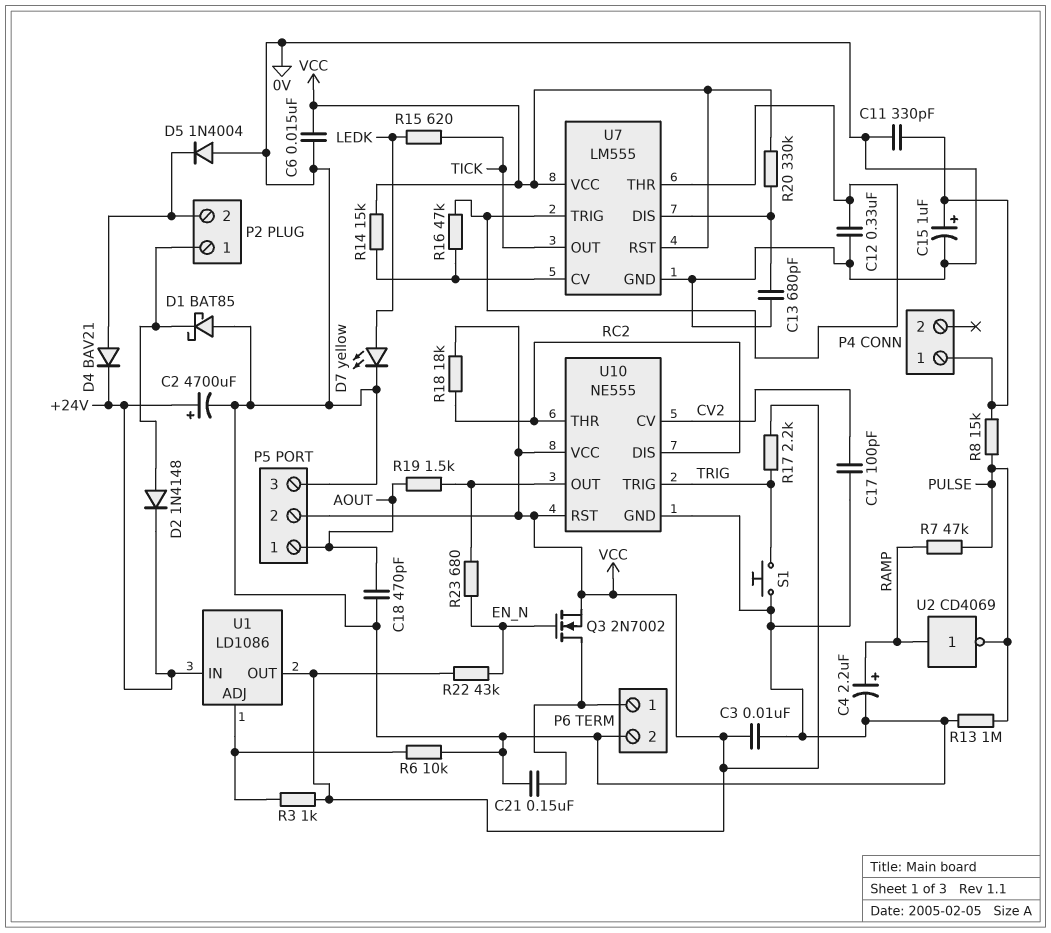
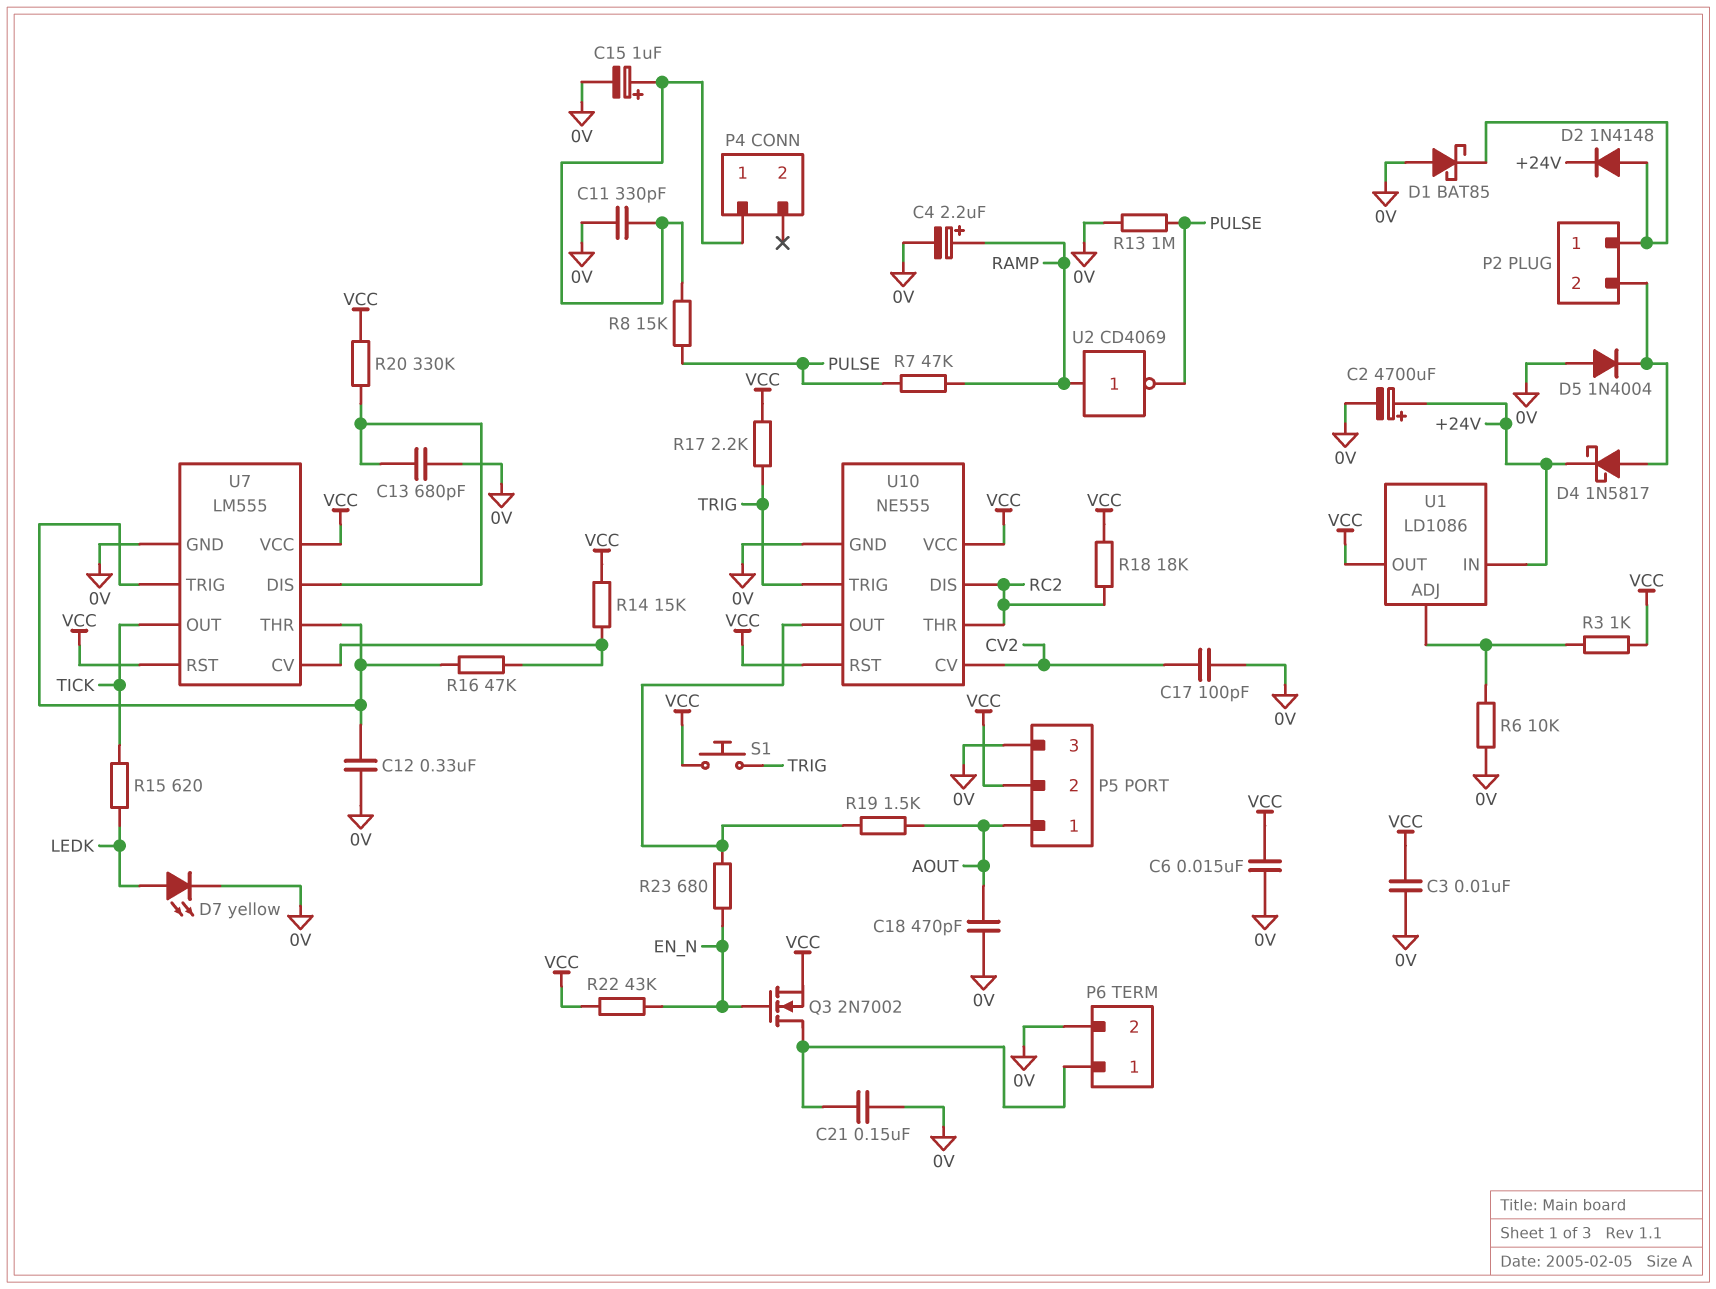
D4: diode BAV21 (A P2/2, K +24V) -> schottky 1N5817 (A P2/2, K +24V)
S1: button (0V, TRIG) -> button (TRIG, VCC)

